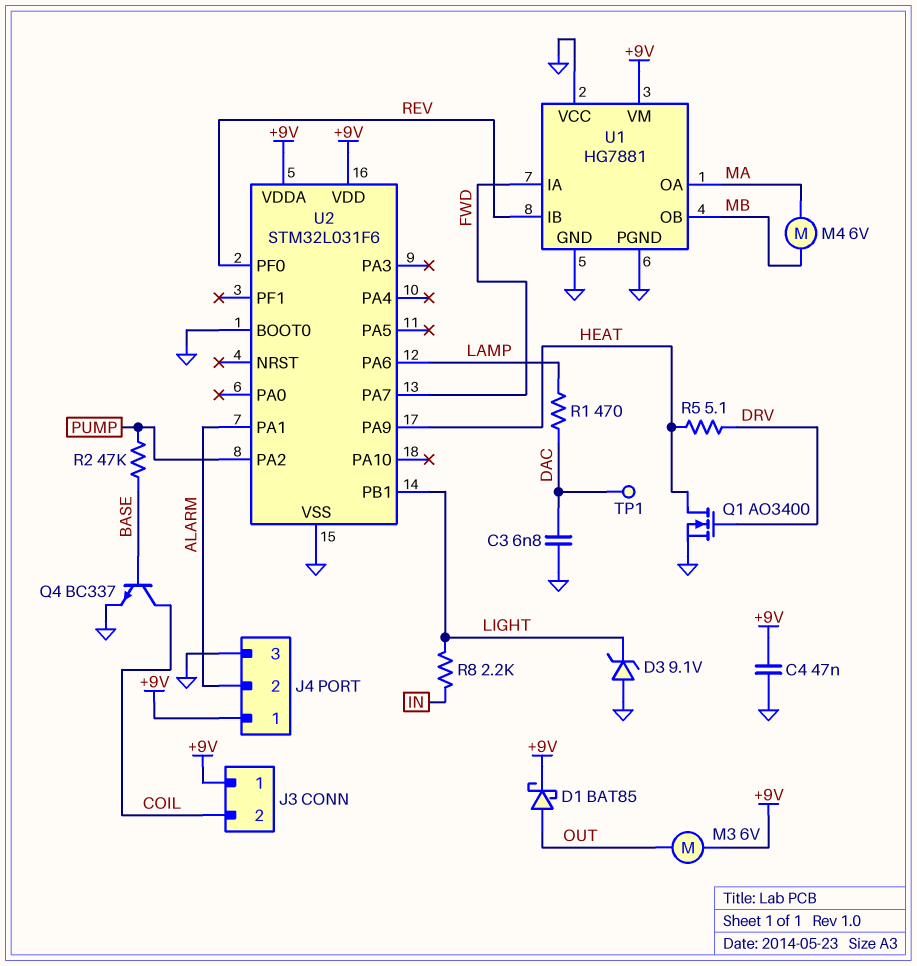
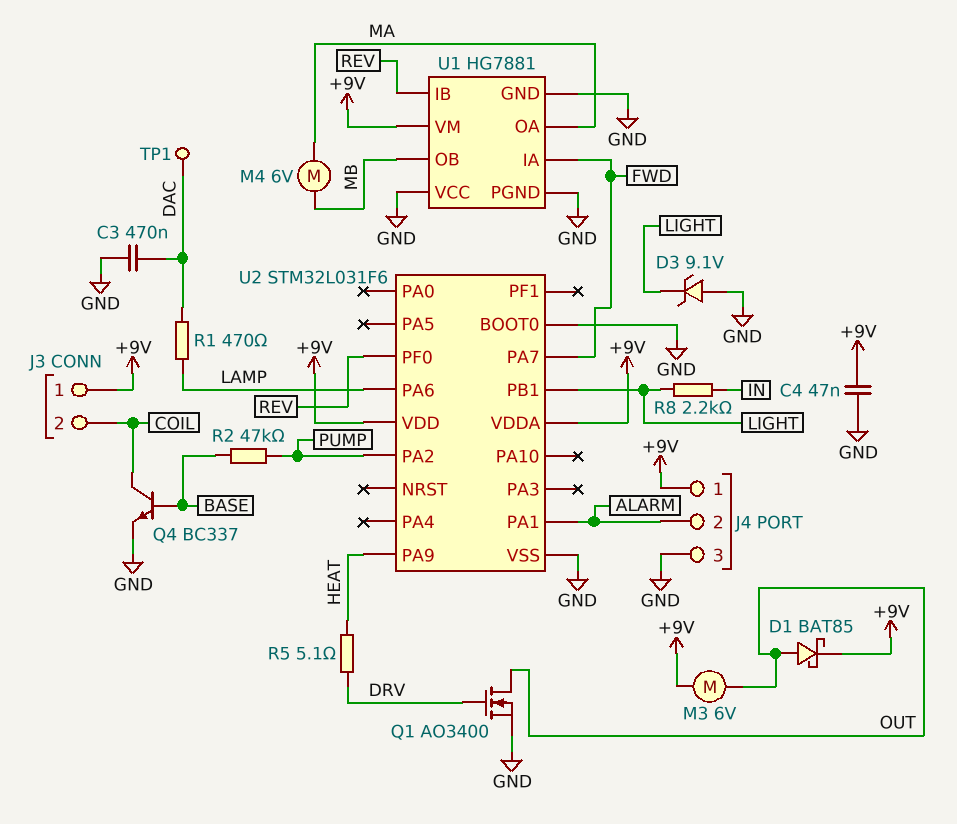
C3: 6.8nF (DAC, GND) -> 470nF (DAC, GND)
Q1: NMOS AO3400 (G DRV, D HEAT, S GND) -> NMOS AO3400 (G DRV, D OUT, S GND)

